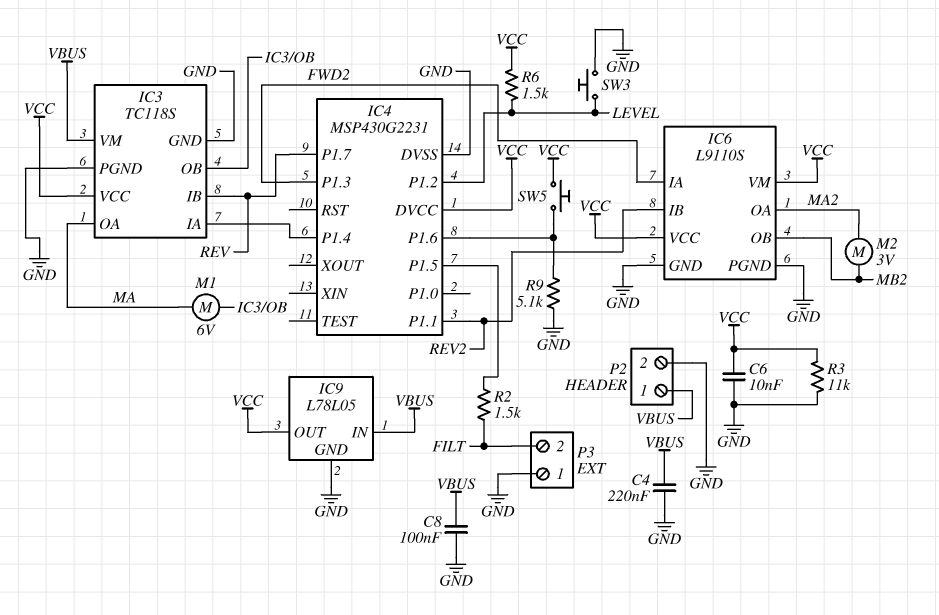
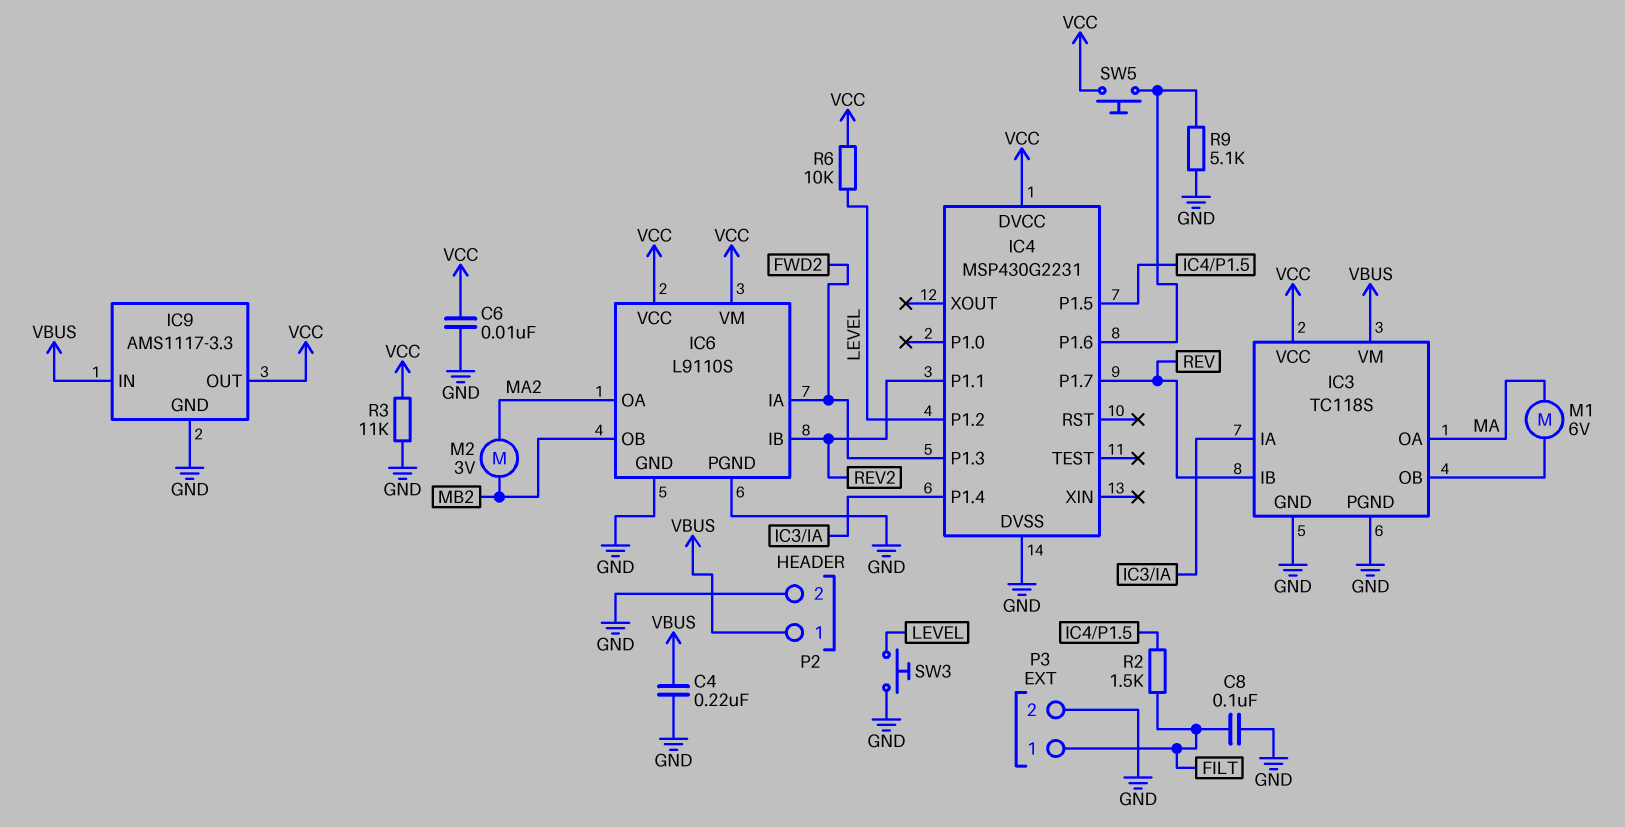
C8: 100nF (GND, VBUS) -> 100nF (FILT, GND)
IC9: L78L05 -> AMS1117-3.3
P3 pin 1: GND -> FILT
P3 pin 2: FILT -> GND
R6: 1.5k (LEVEL, VCC) -> 10k (LEVEL, VCC)

